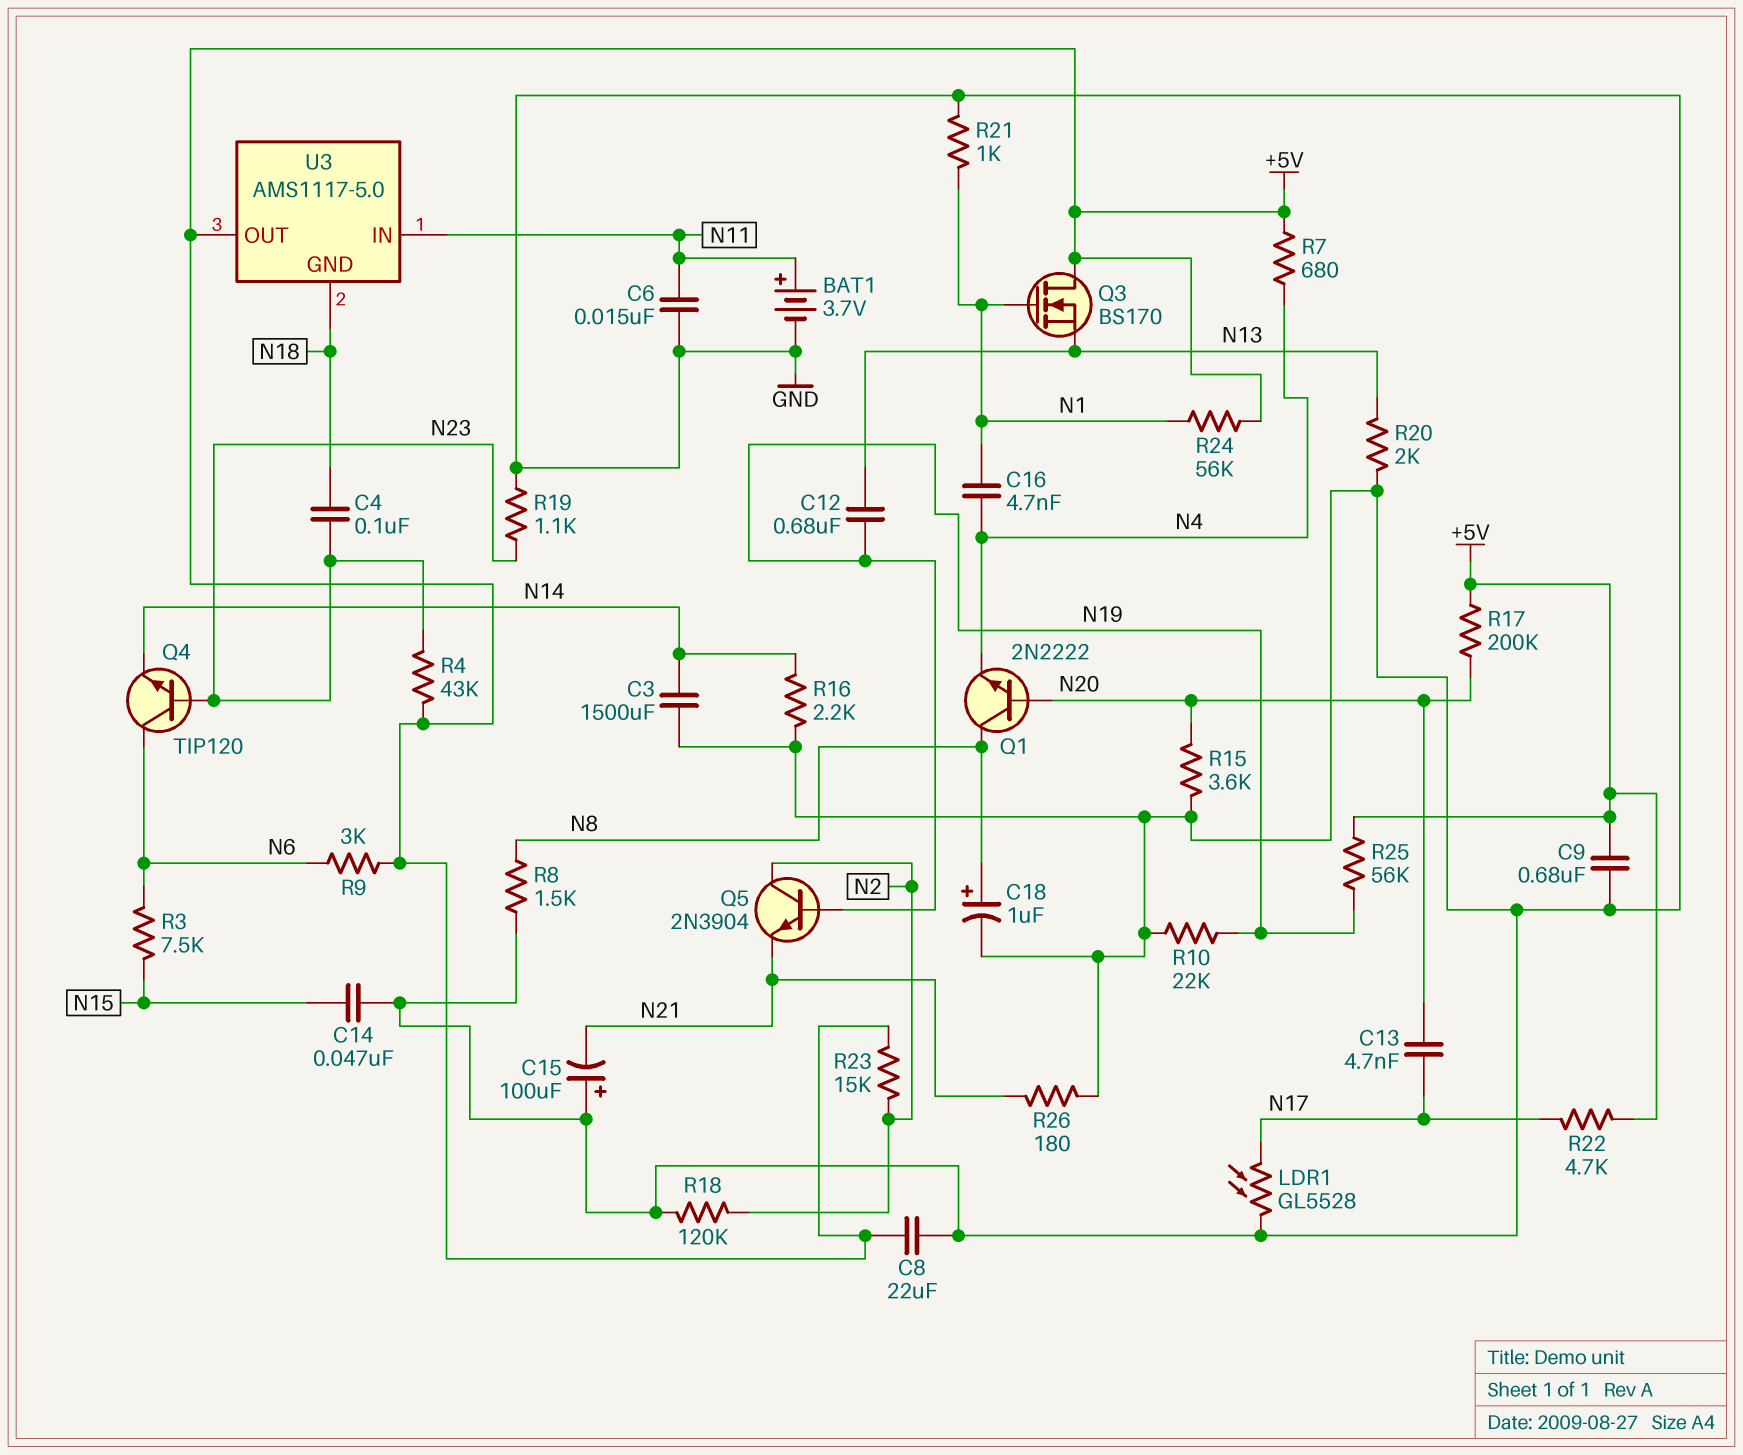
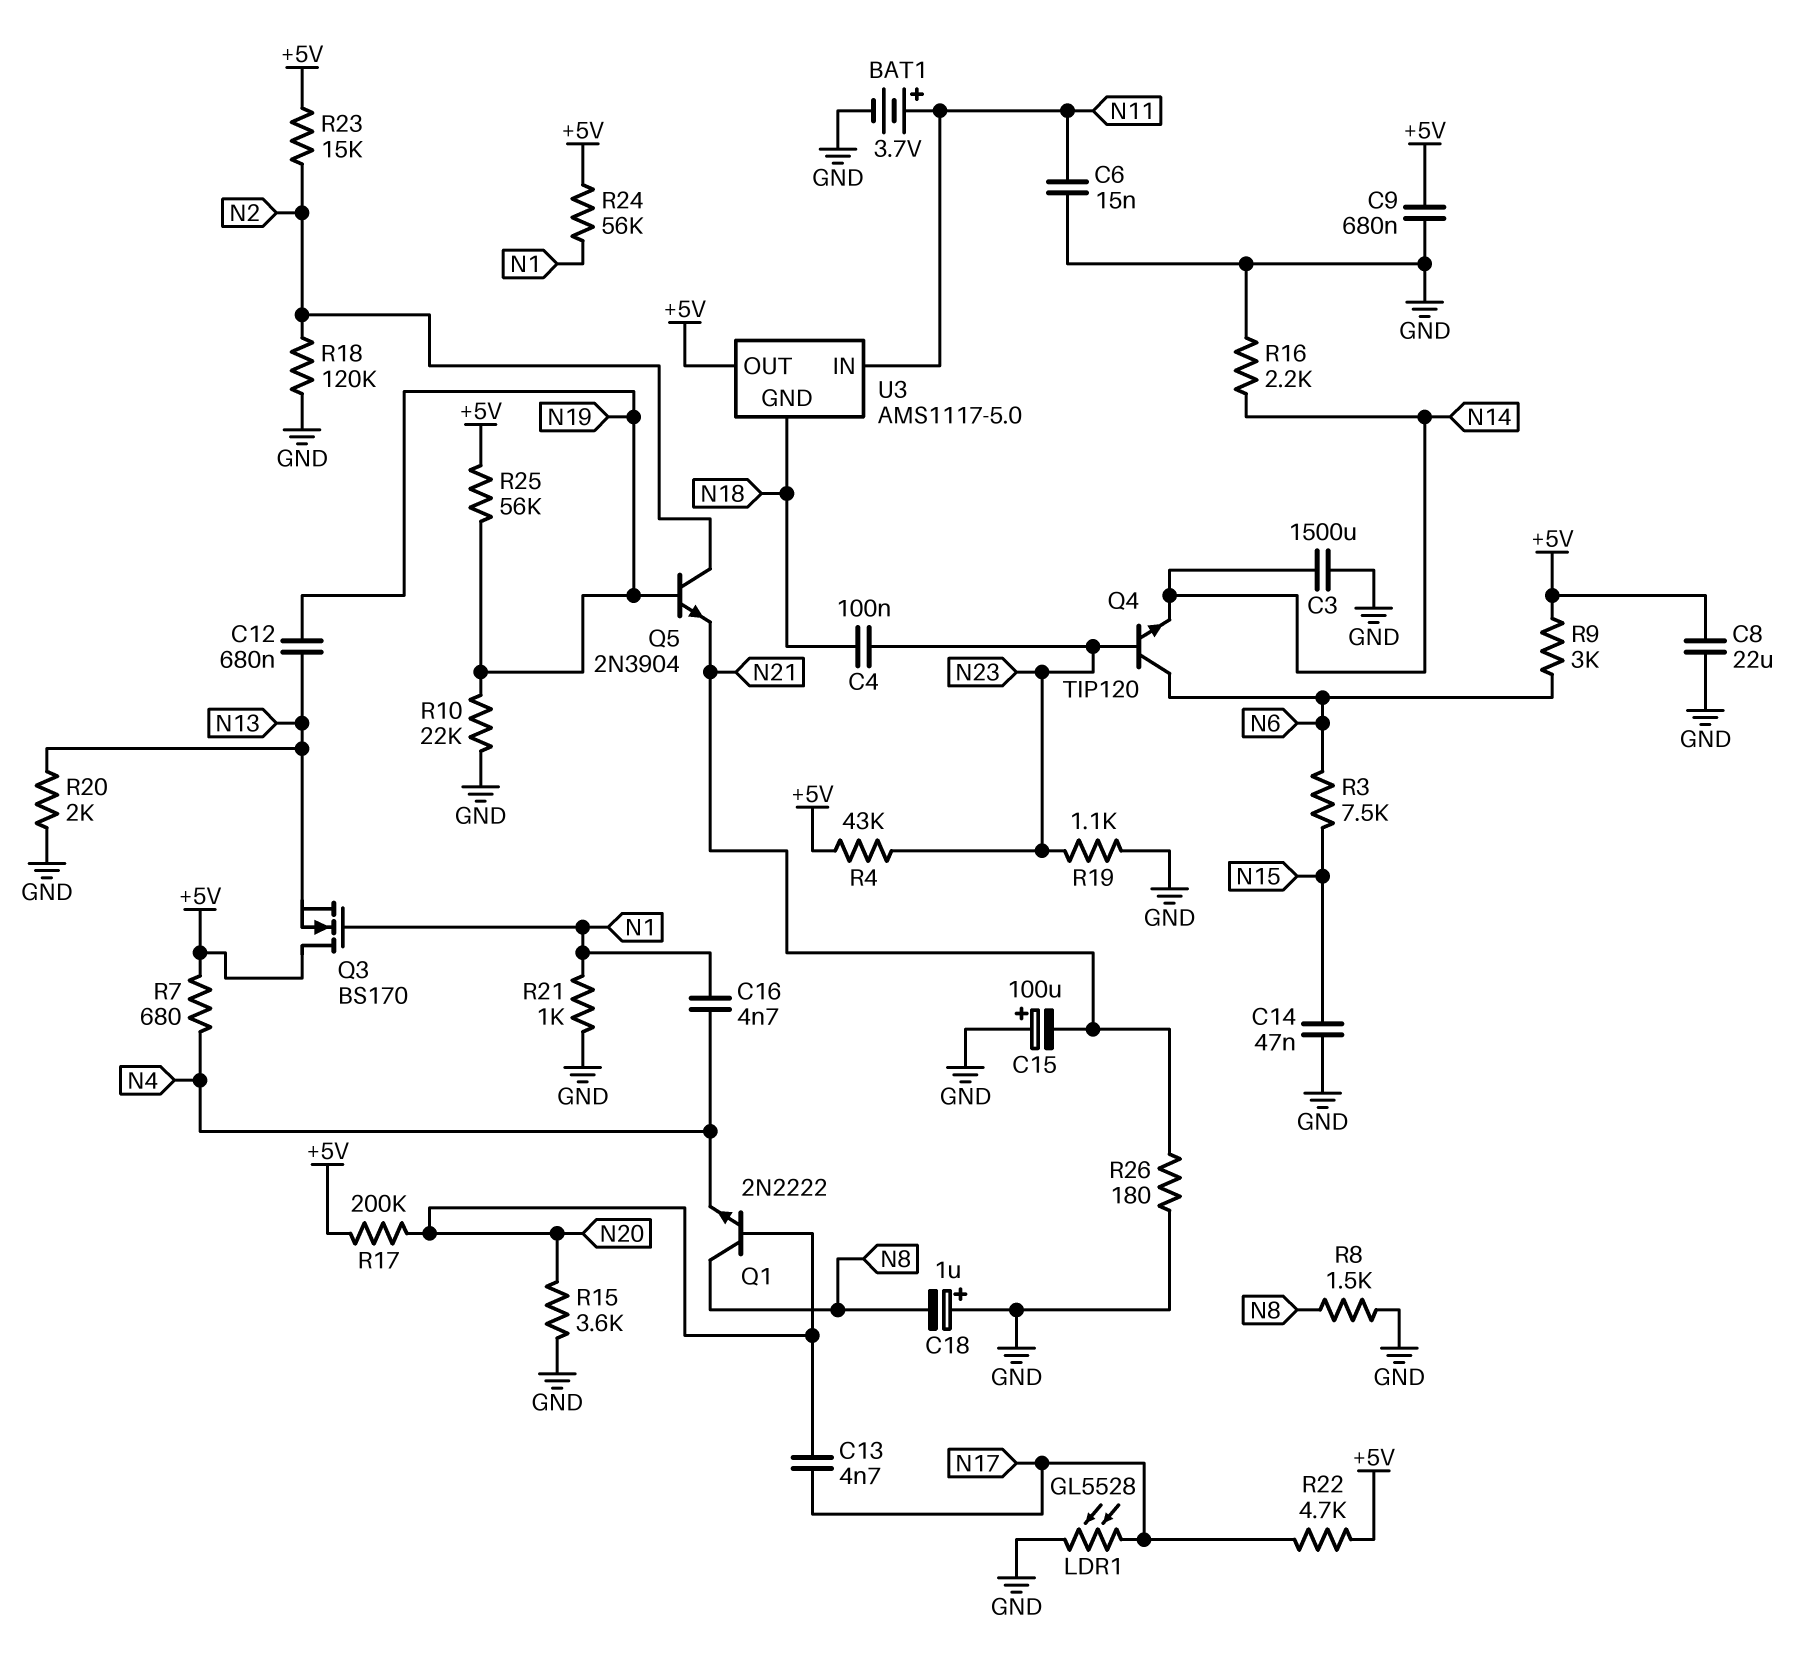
C18: 1uF (plus N8, minus GND) -> 1uF (plus GND, minus N8)

